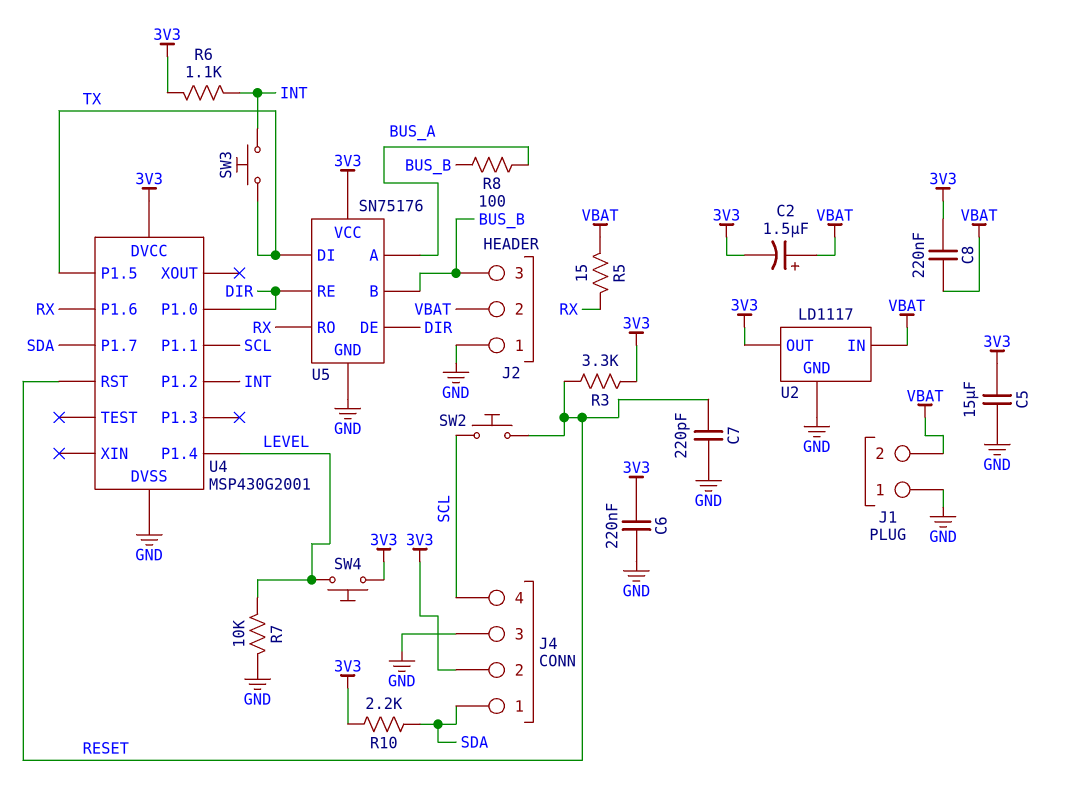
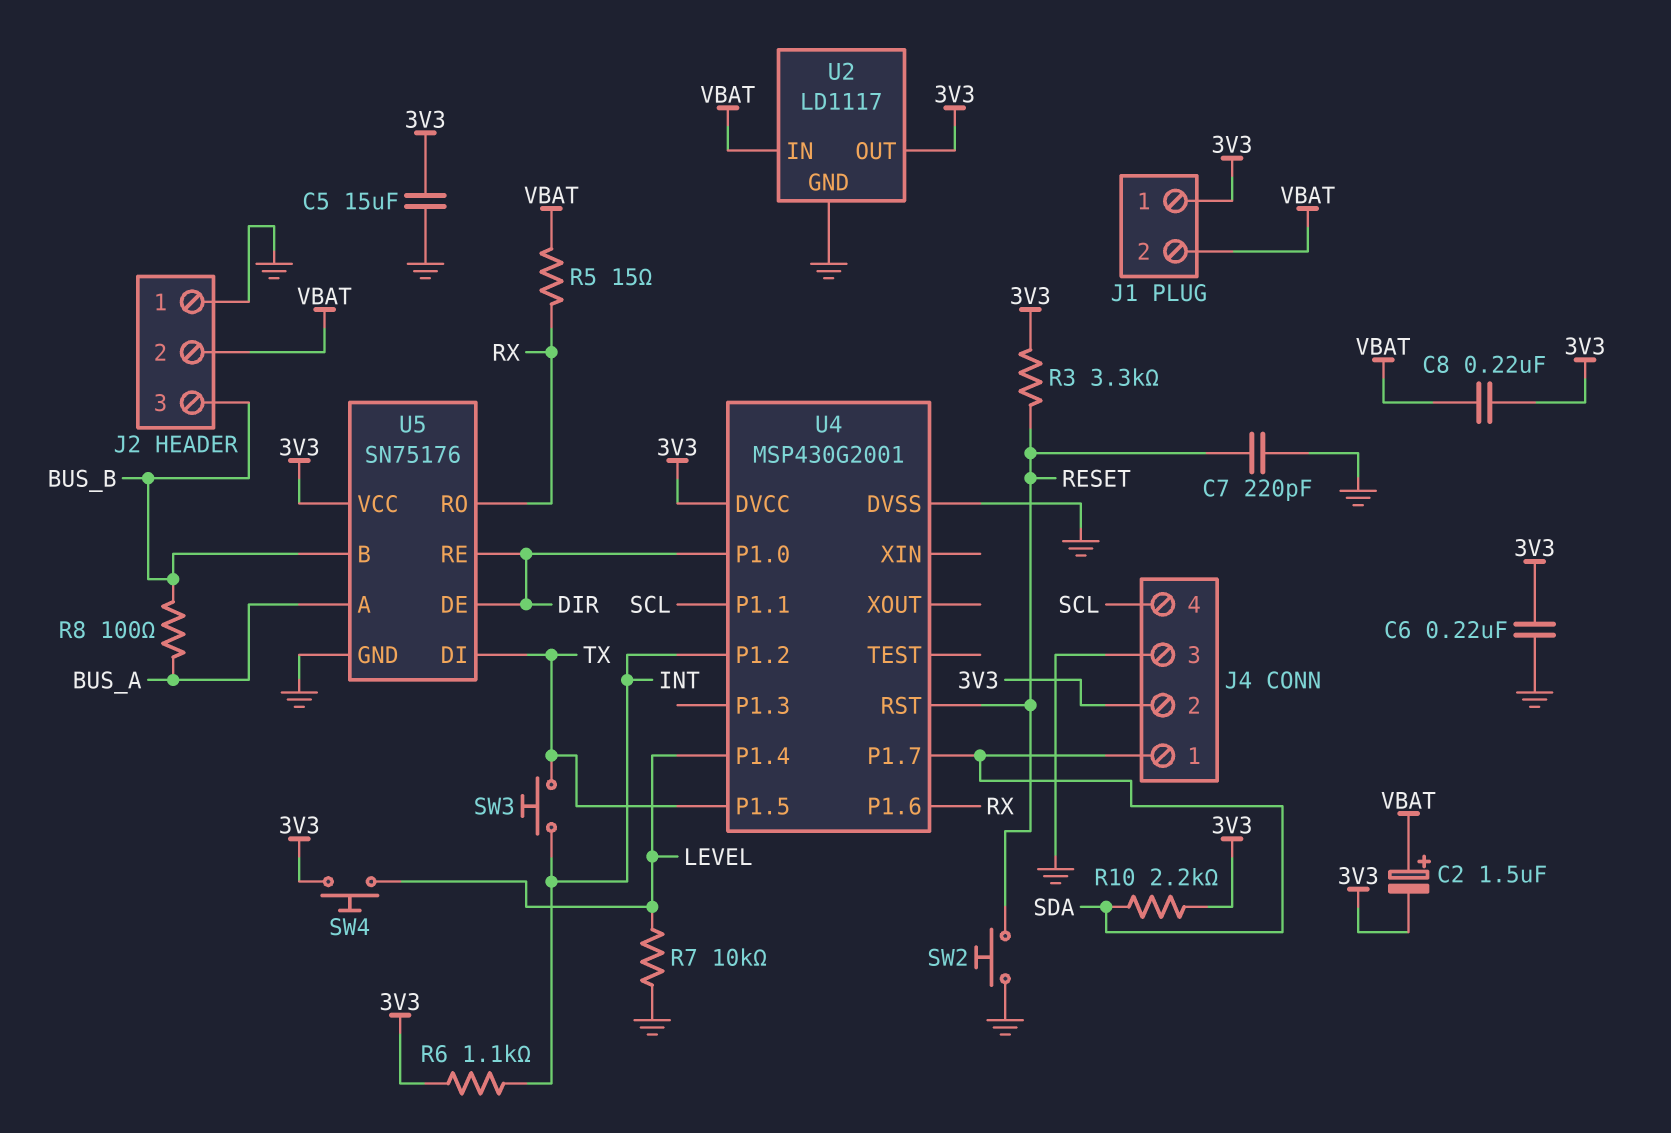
J1 pin 1: GND -> 3V3
SW2: button (RESET, SCL) -> button (GND, RESET)

